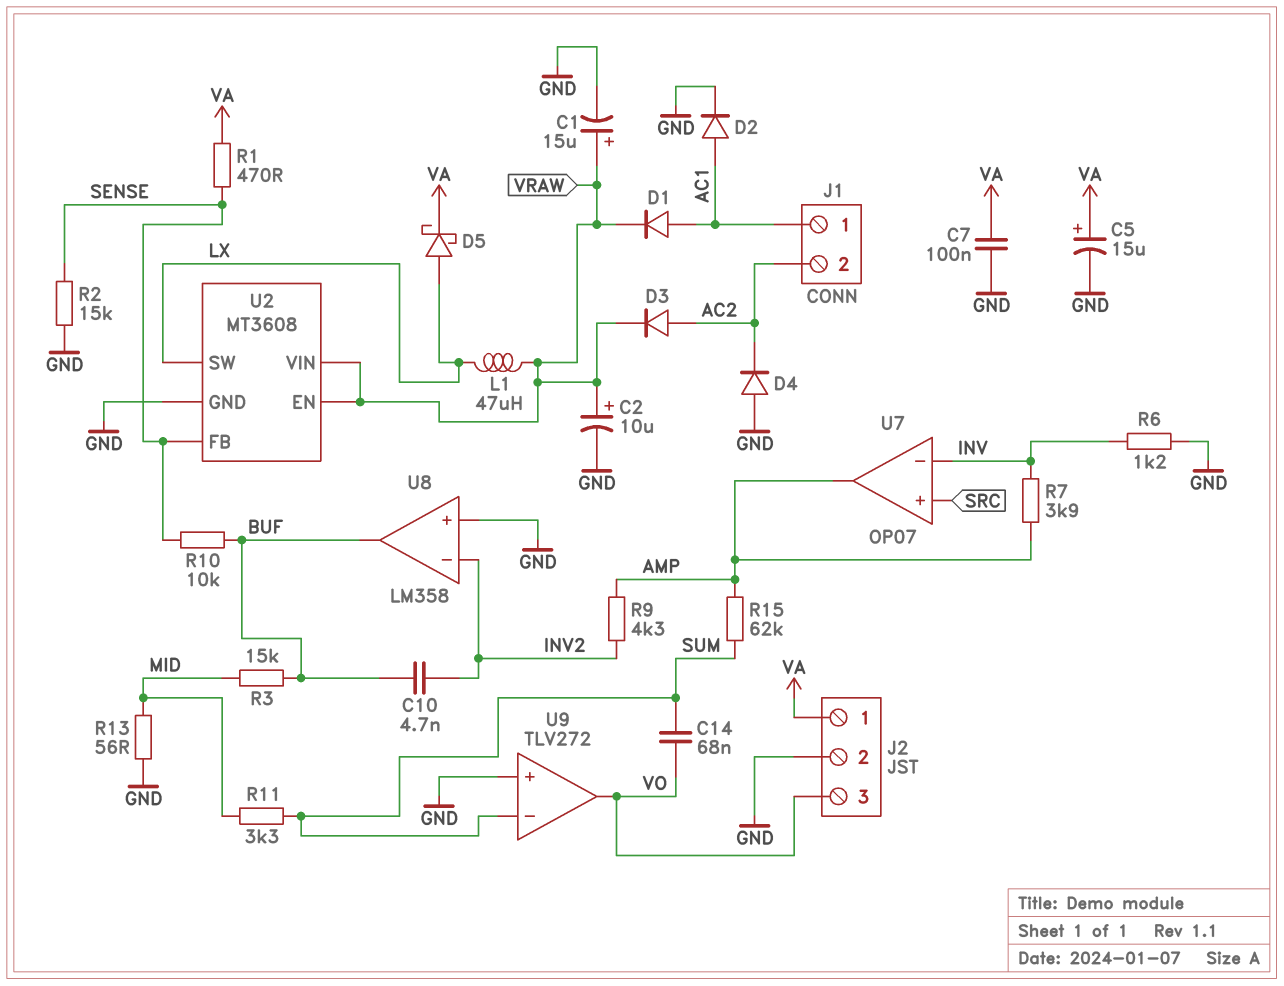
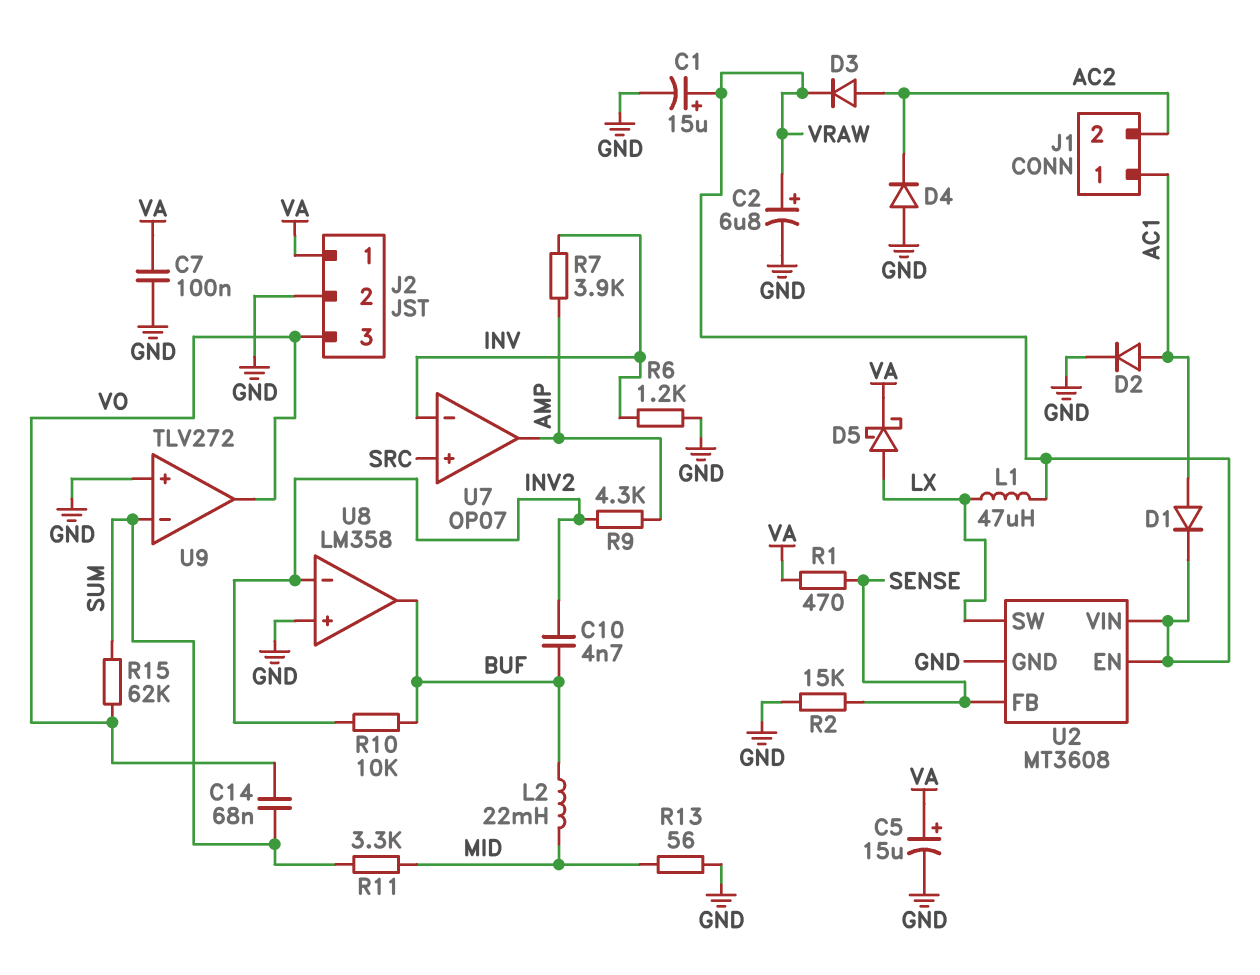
C2: 10uF (plus VRAW, minus GND) -> 6.8uF (plus VRAW, minus GND)
L2: none -> 22mH (BUF, MID)
R3: 15k (BUF, MID) -> none
R10: 10k (BUF, SENSE) -> 10k (BUF, INV2)
R15: 62k (AMP, SUM) -> 62k (SUM, VO)

